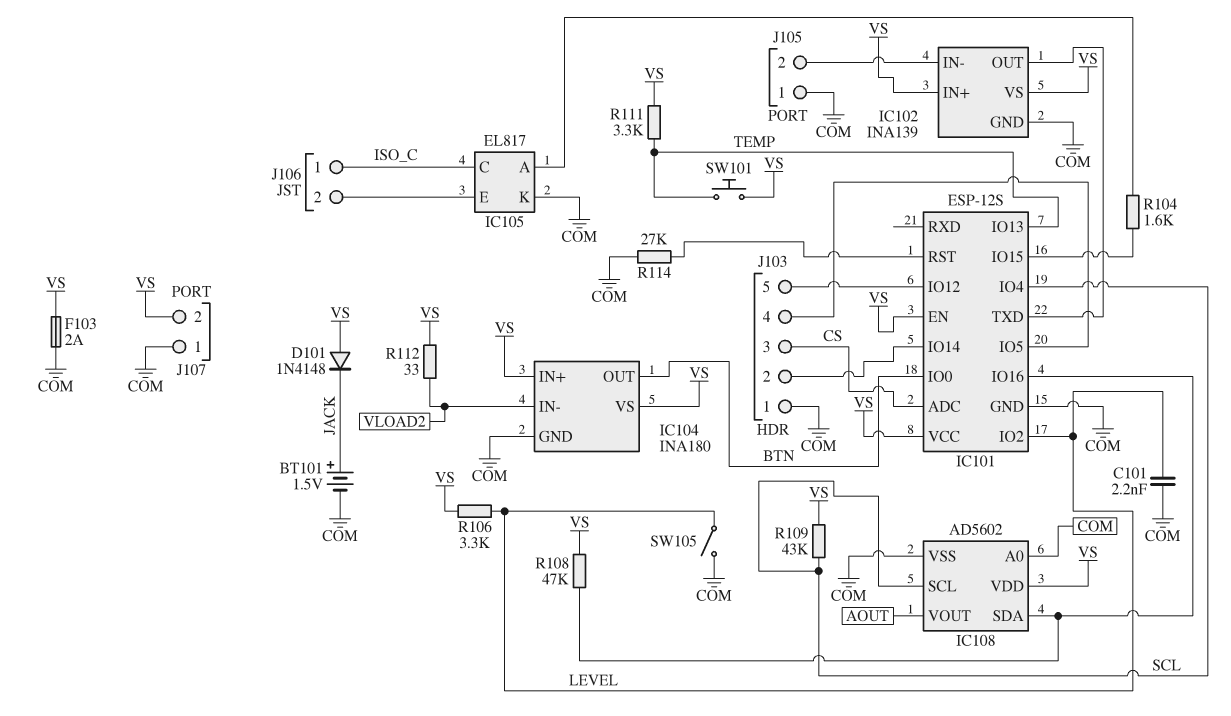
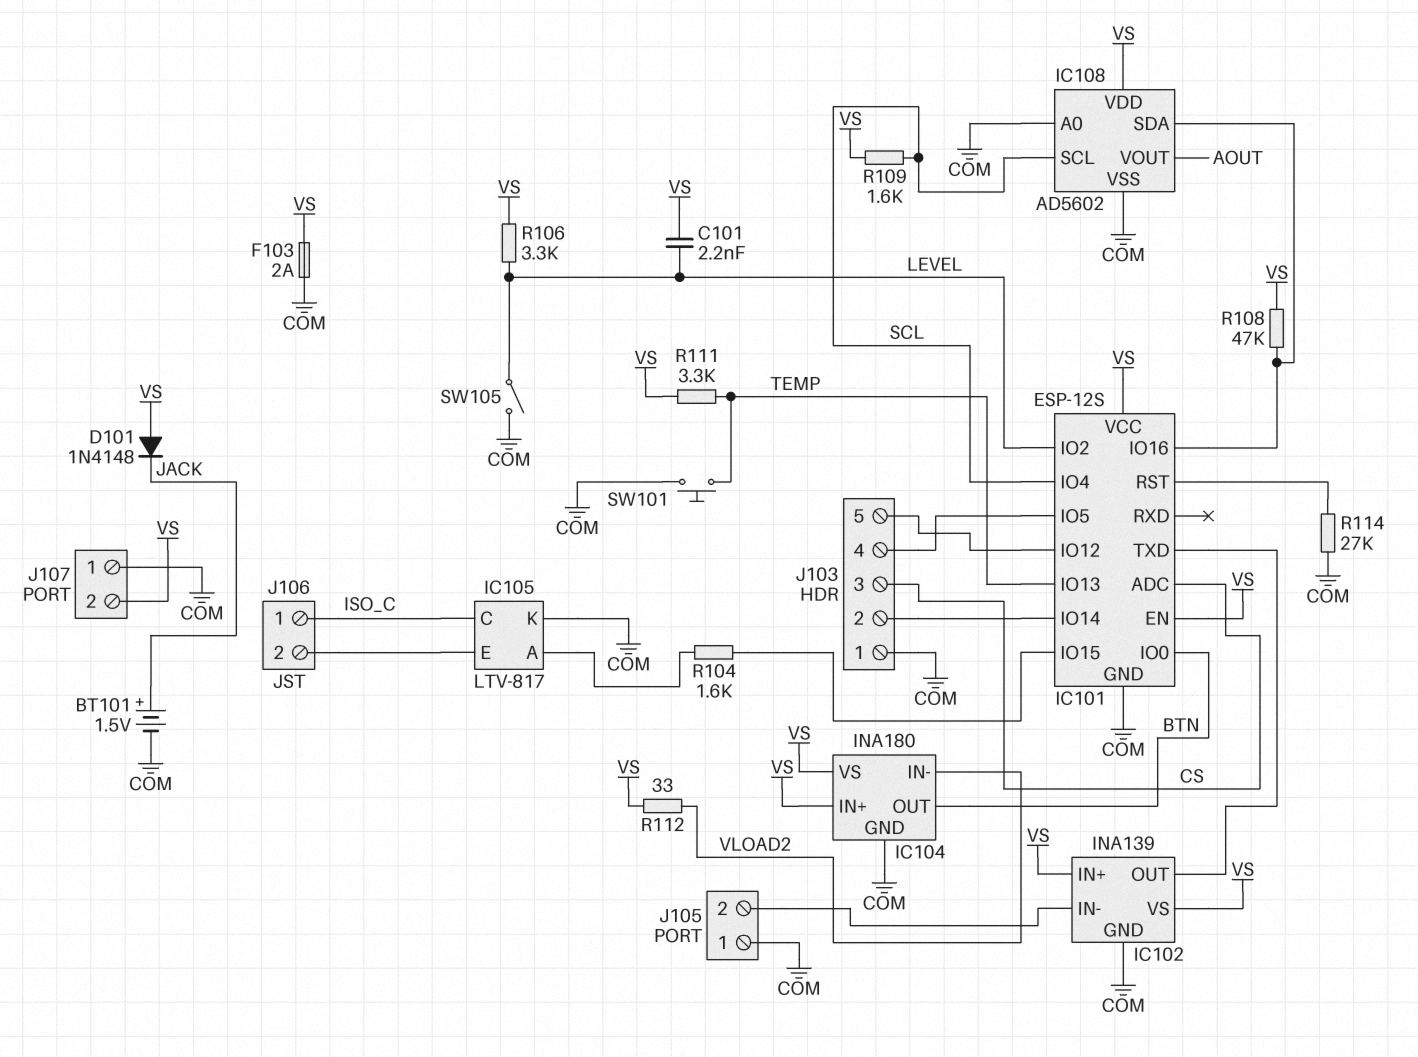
C101: 2.2nF (COM, LEVEL) -> 2.2nF (LEVEL, VS)
IC105: EL817 -> LTV-817
R109: 43k (SCL, VS) -> 1.6k (SCL, VS)
SW101: button (TEMP, VS) -> button (COM, TEMP)

